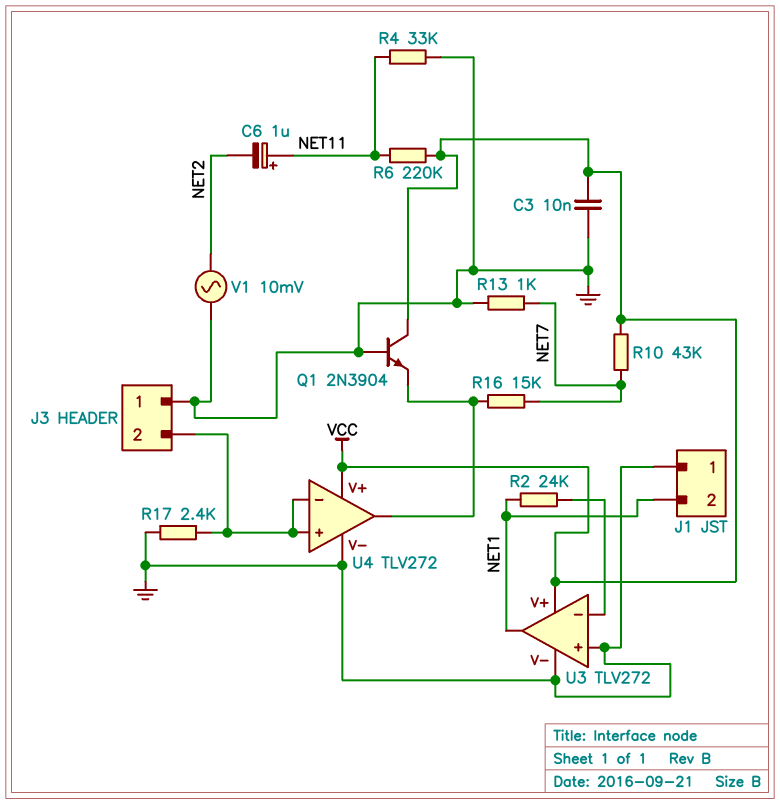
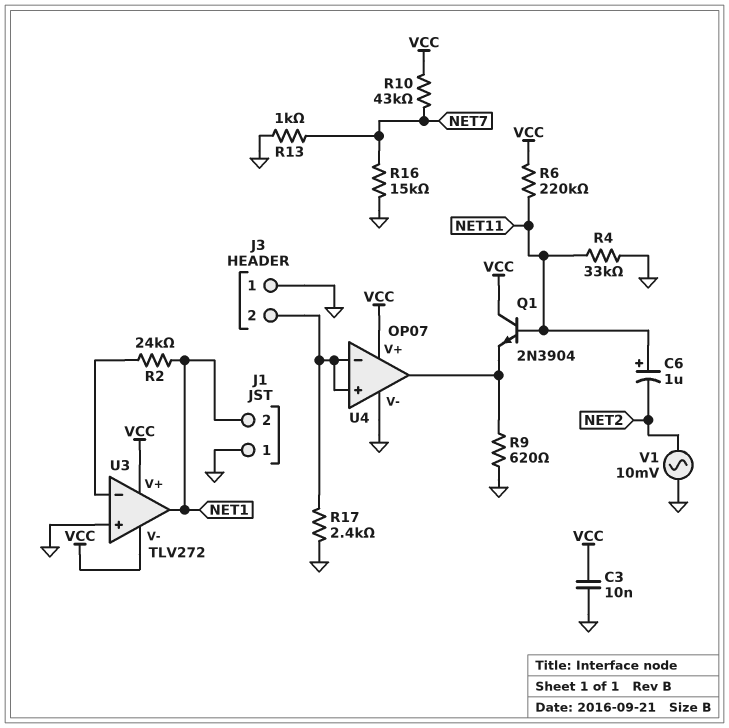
Q1: NPN 2N3904 (B GND, C VCC, E U4/out) -> NPN 2N3904 (B NET11, C VCC, E U4/out)
R9: none -> 620 (GND, U4/out)
R16: 15k (NET7, U4/out) -> 15k (GND, NET7)
U3 pin V-: GND -> VCC
U4: TLV272 -> OP07

